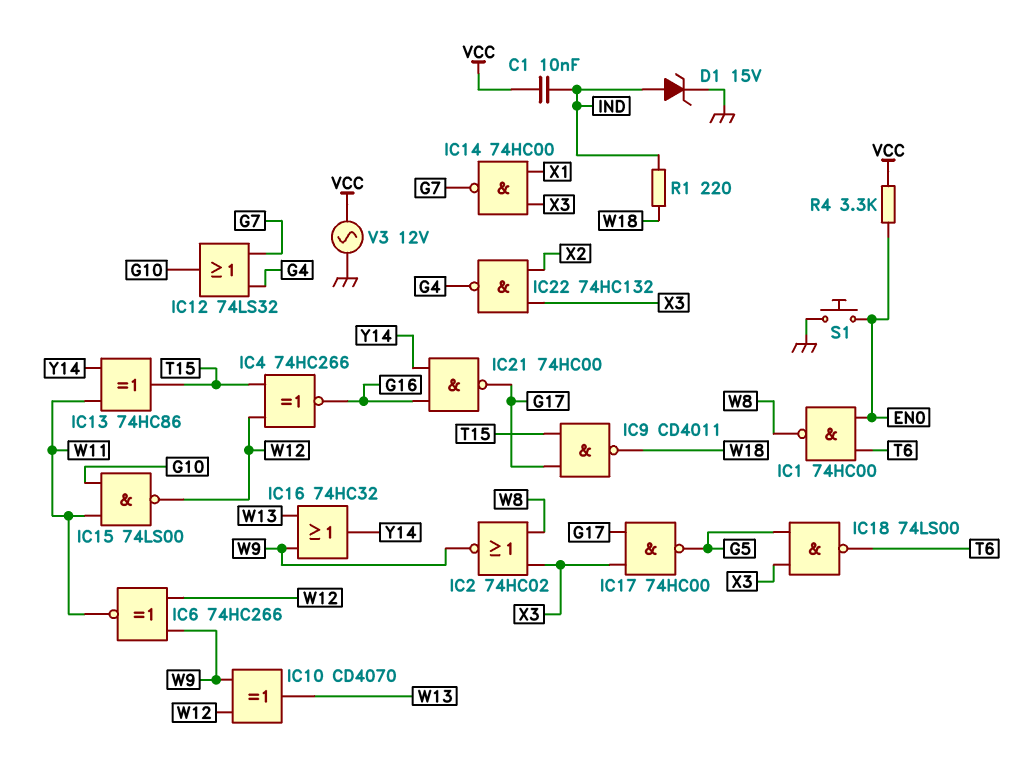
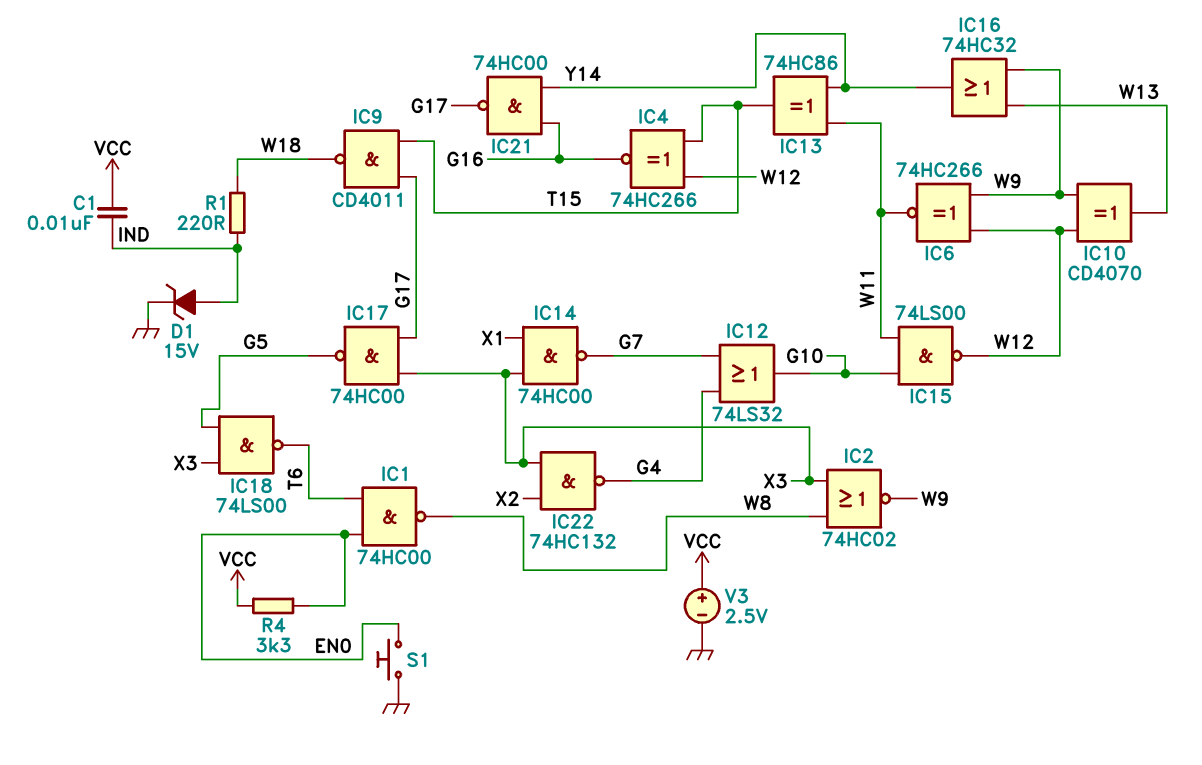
V3: AC 12V (GND, VCC) -> 2.5V (plus VCC, minus GND)

